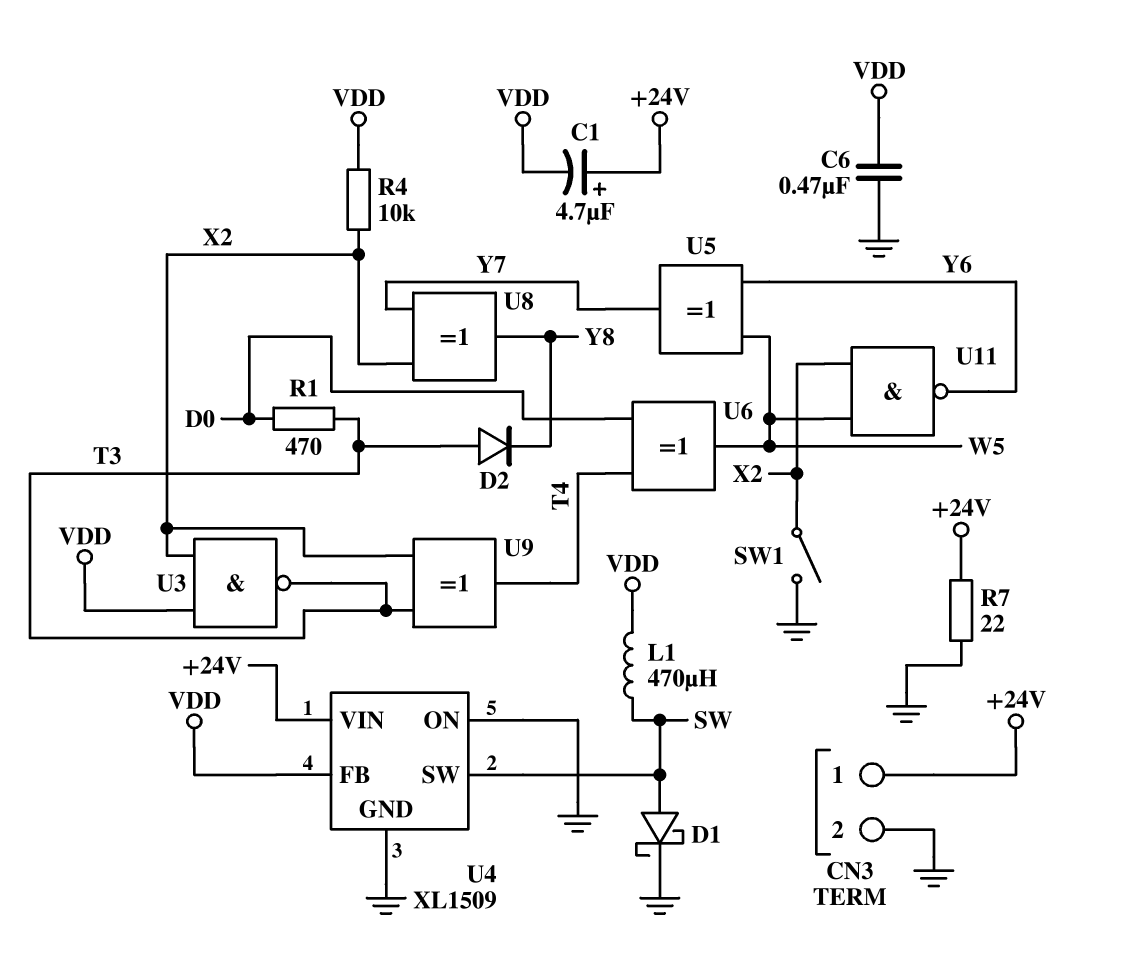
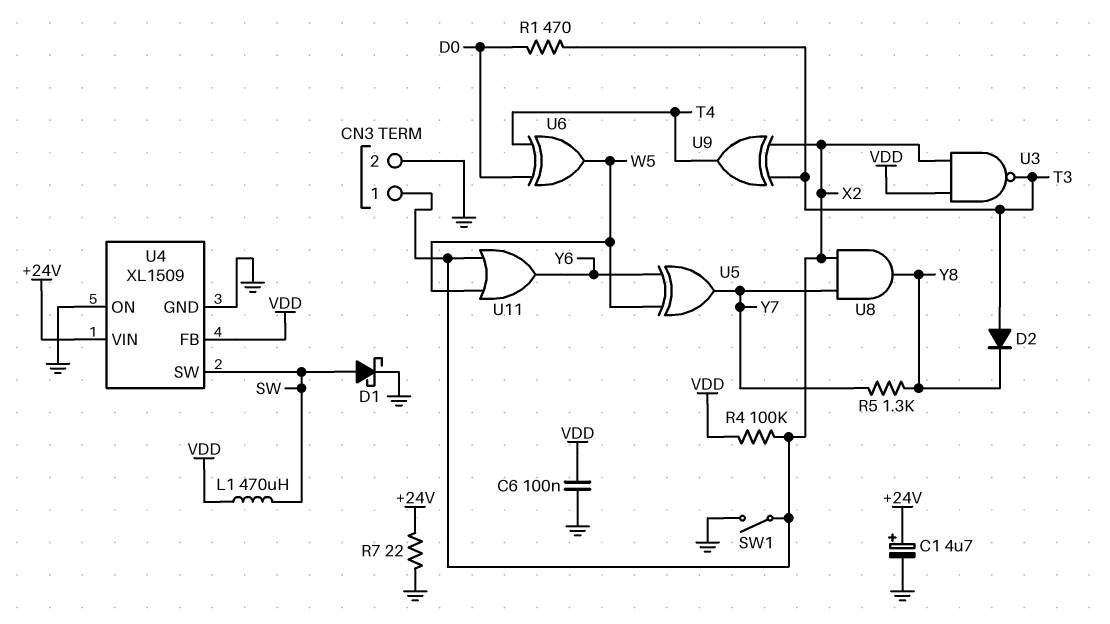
C1: 4.7uF (plus +24V, minus VDD) -> 4.7uF (plus +24V, minus GND)
C6: 470nF (GND, VDD) -> 100nF (GND, VDD)
CN3 pin 1: +24V -> X2
R4: 10k (VDD, X2) -> 100k (VDD, X2)
R5: none -> 1.3k (Y7, Y8)
U8: XOR (in X2, in Y7, out Y8) -> AND (in X2, in Y7, out Y8)
U11: NAND (in W5, in X2, out Y6) -> OR (in W5, in X2, out Y6)

